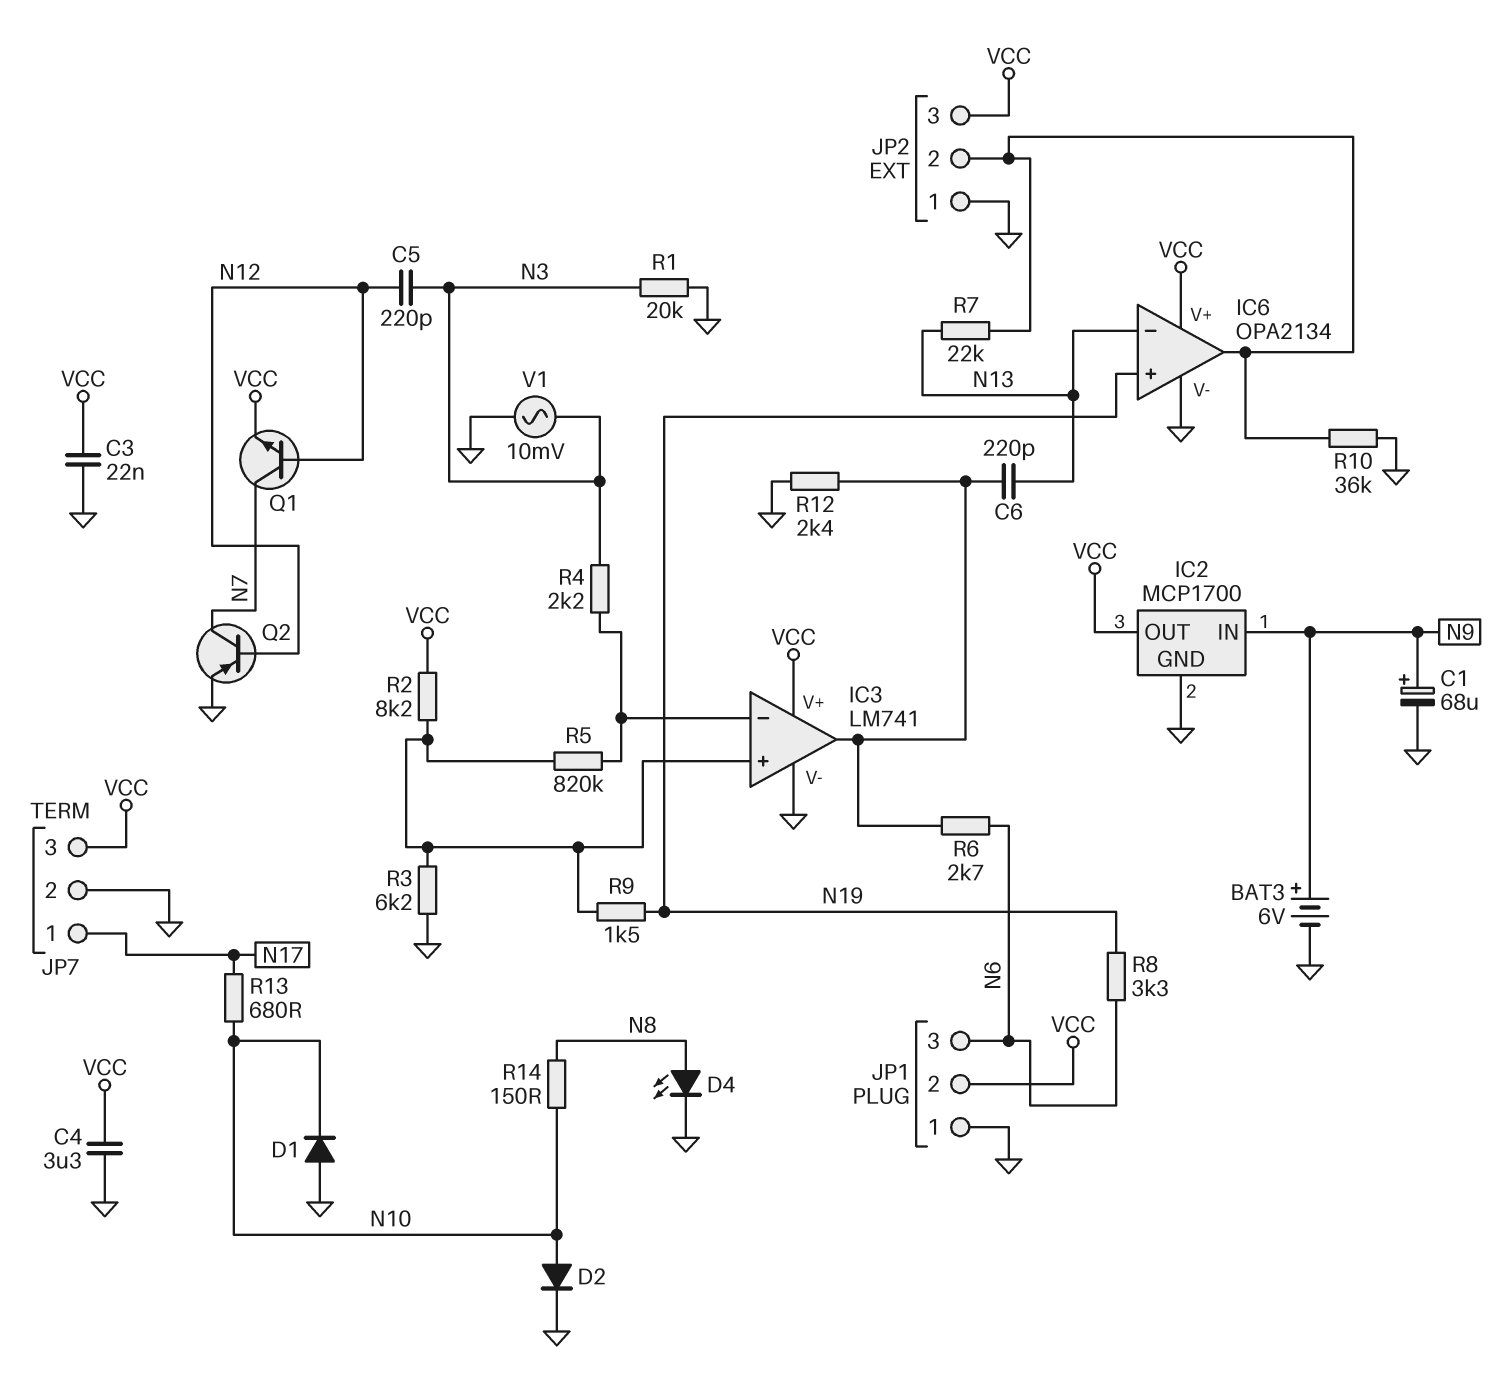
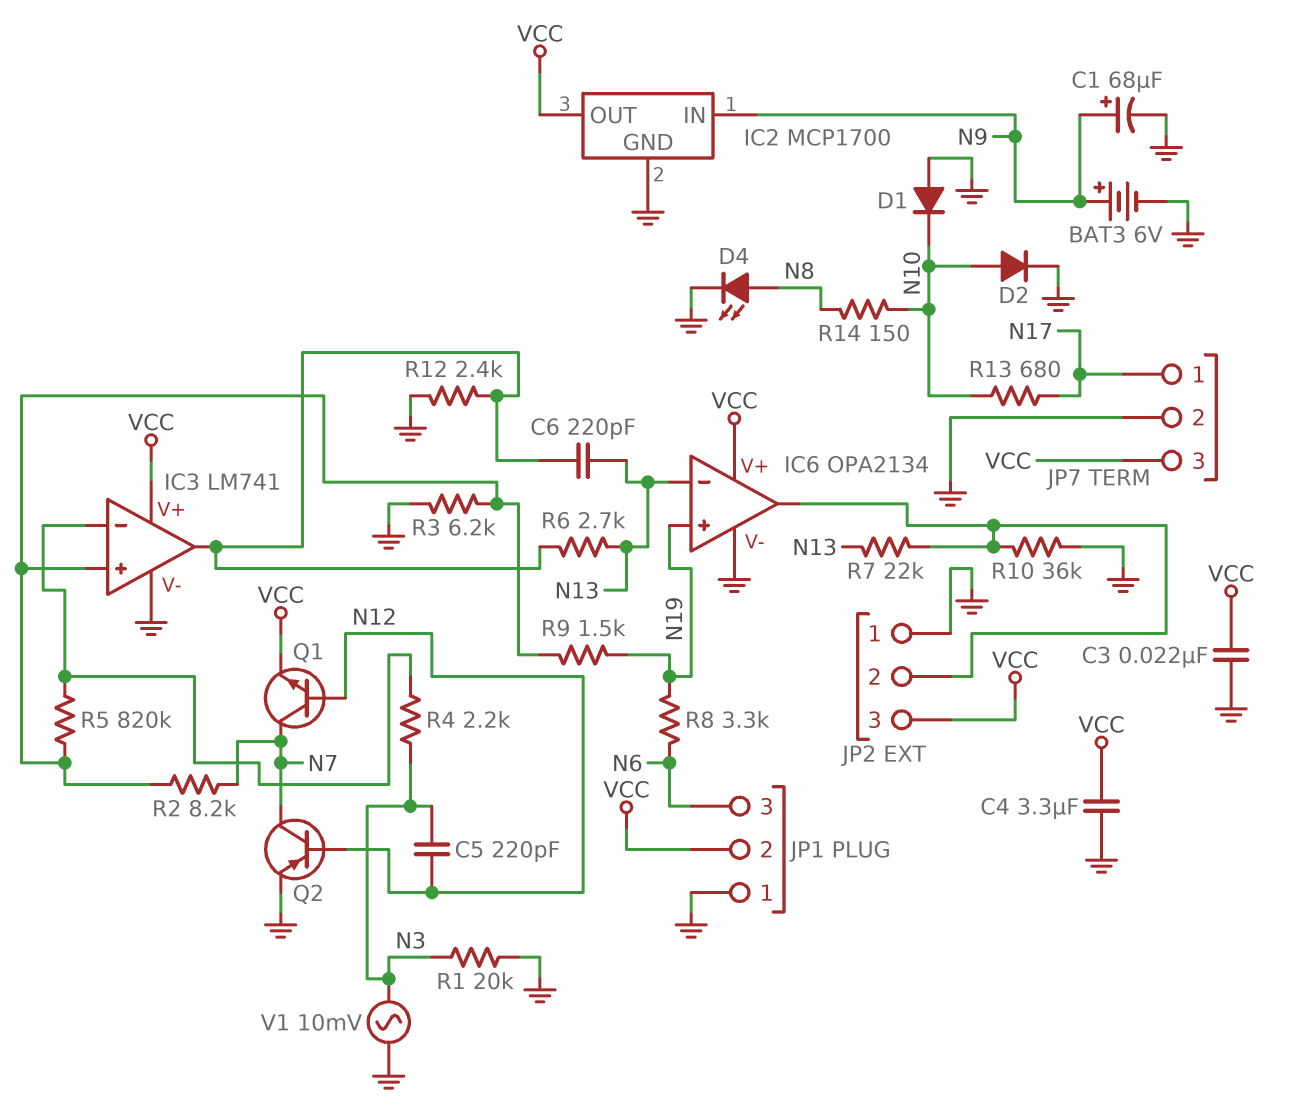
R2: 8.2k (IC3/in+, VCC) -> 8.2k (IC3/in+, N7)
R6: 2.7k (IC3/out, N6) -> 2.7k (IC3/out, N13)

